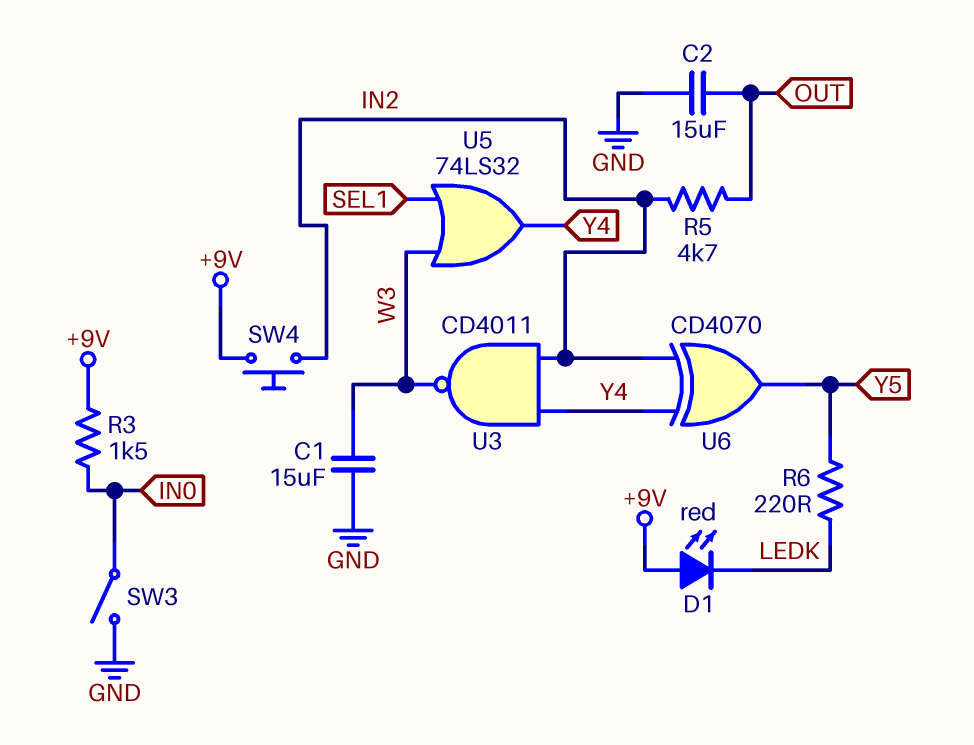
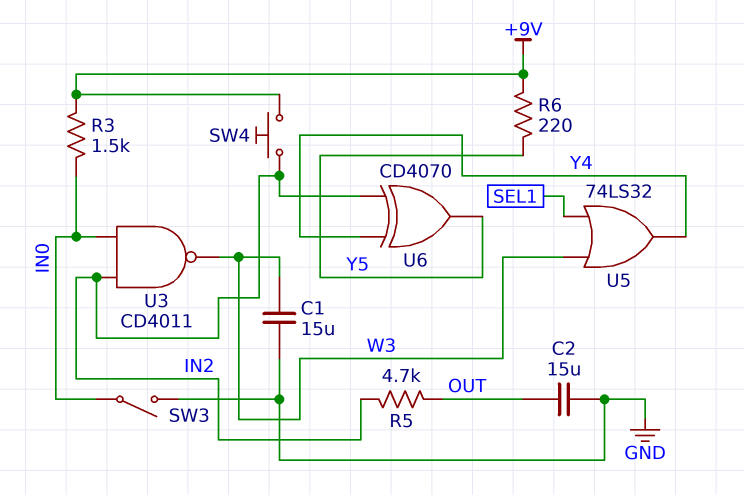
D1: LED red (A +9V, K LEDK) -> none
R6: 220 (LEDK, Y5) -> 220 (+9V, Y5)
U3: NAND CD4011 (in IN2, in Y4, out W3) -> NAND CD4011 (in IN0, in IN2, out W3)

